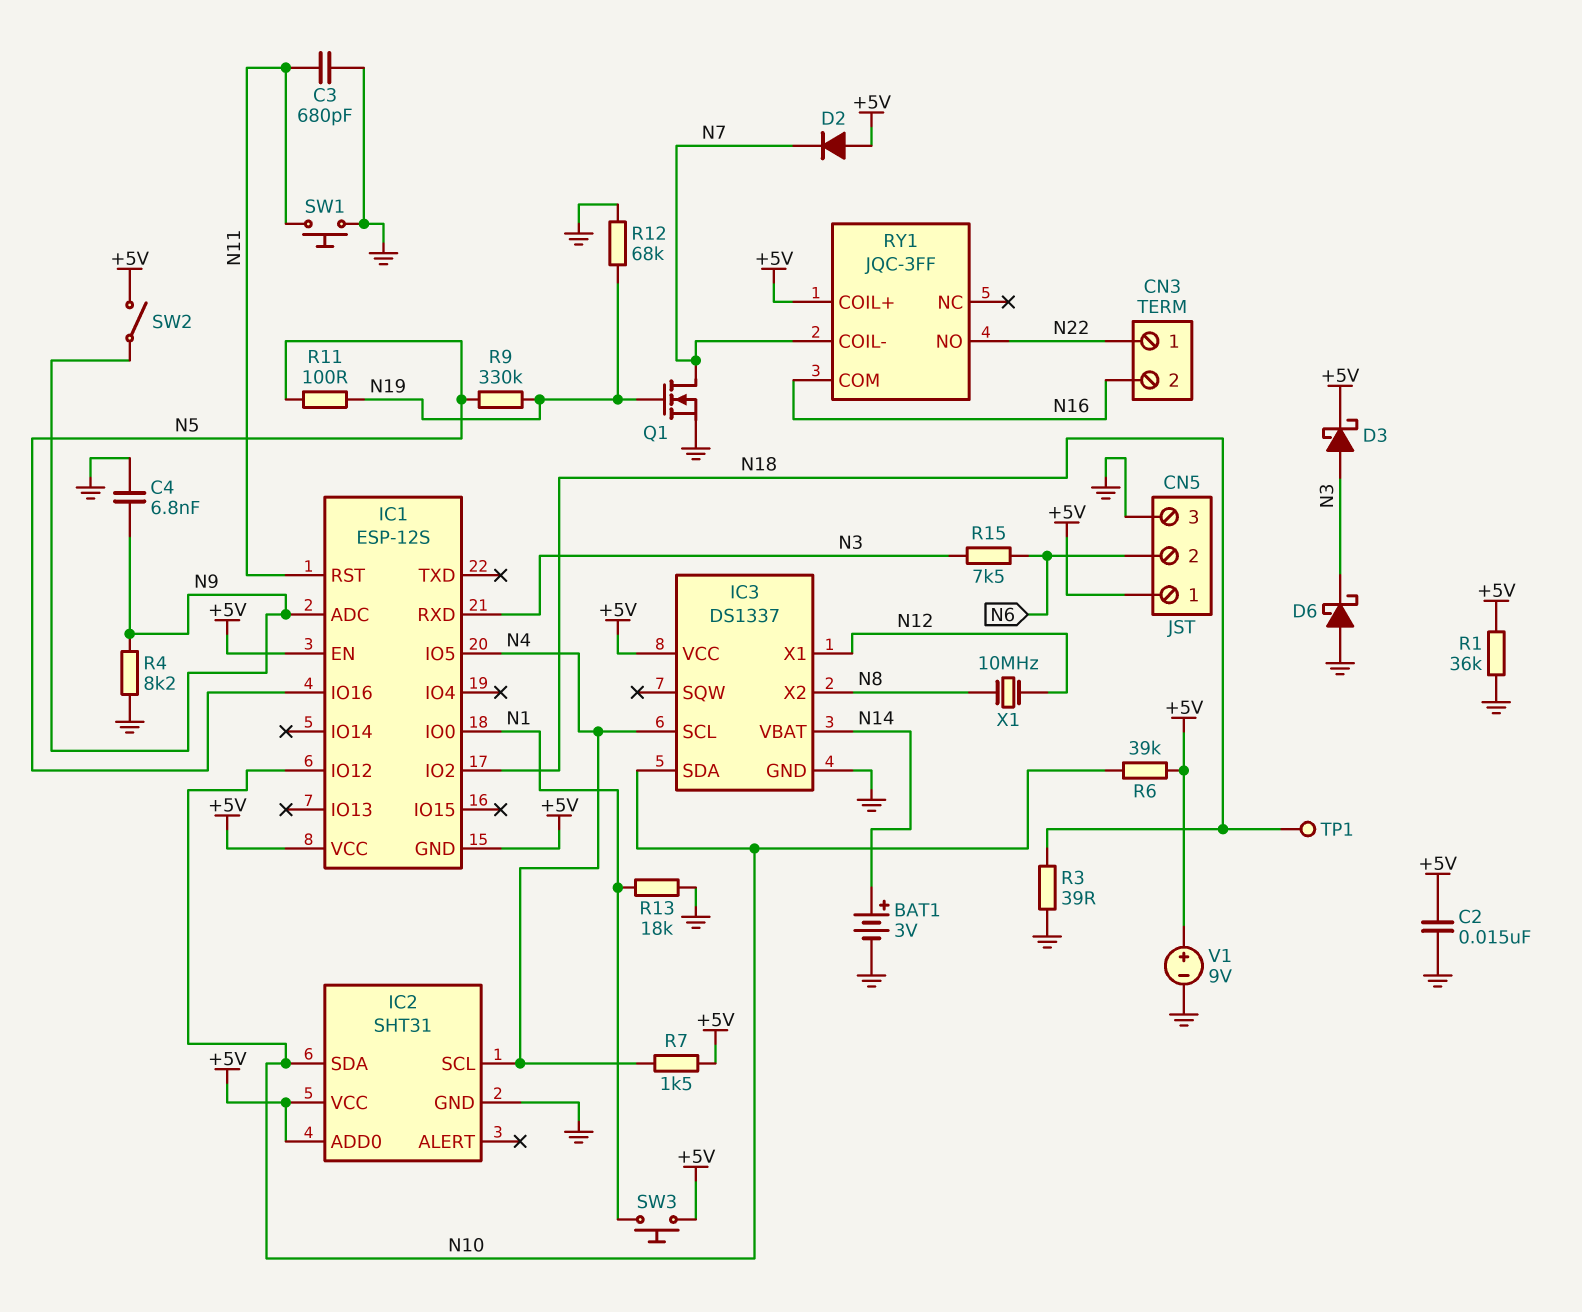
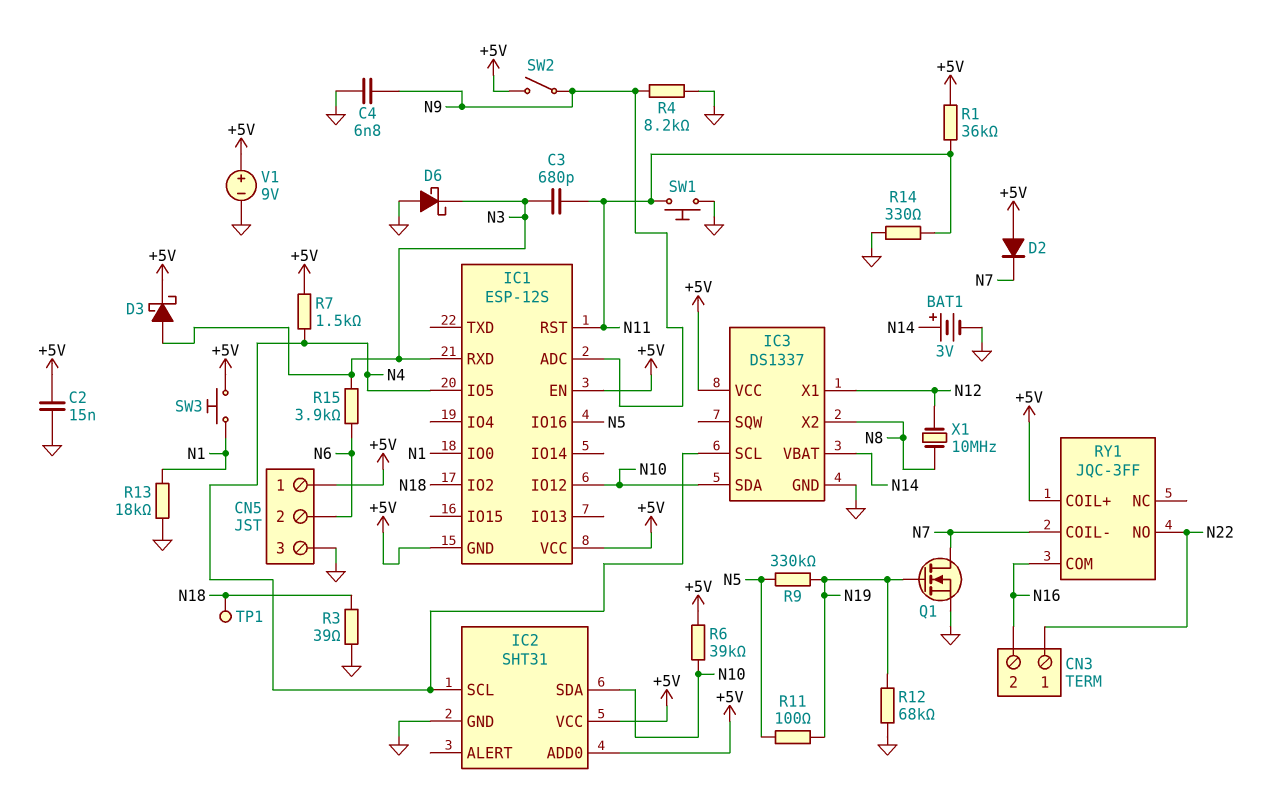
C3: 680pF (GND, N11) -> 680pF (N3, N11)
R1: 36k (+5V, GND) -> 36k (+5V, N11)
R14: none -> 330 (GND, N11)
R15: 7.5k (N3, N6) -> 3.9k (N3, N6)

